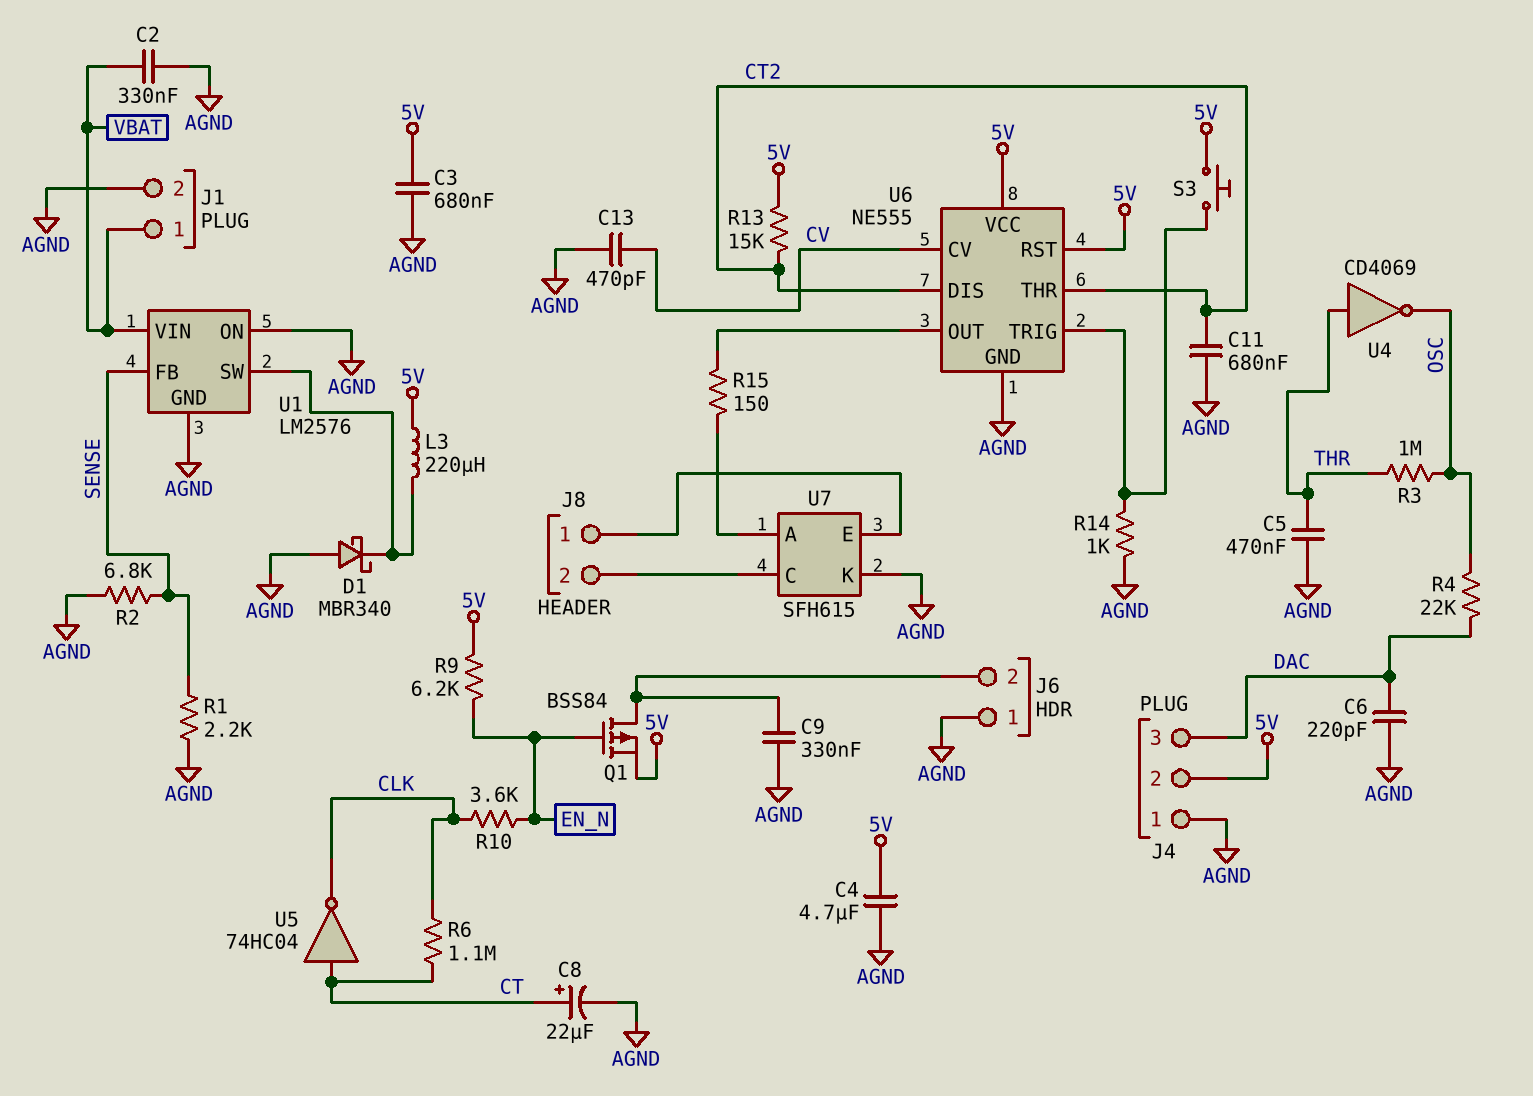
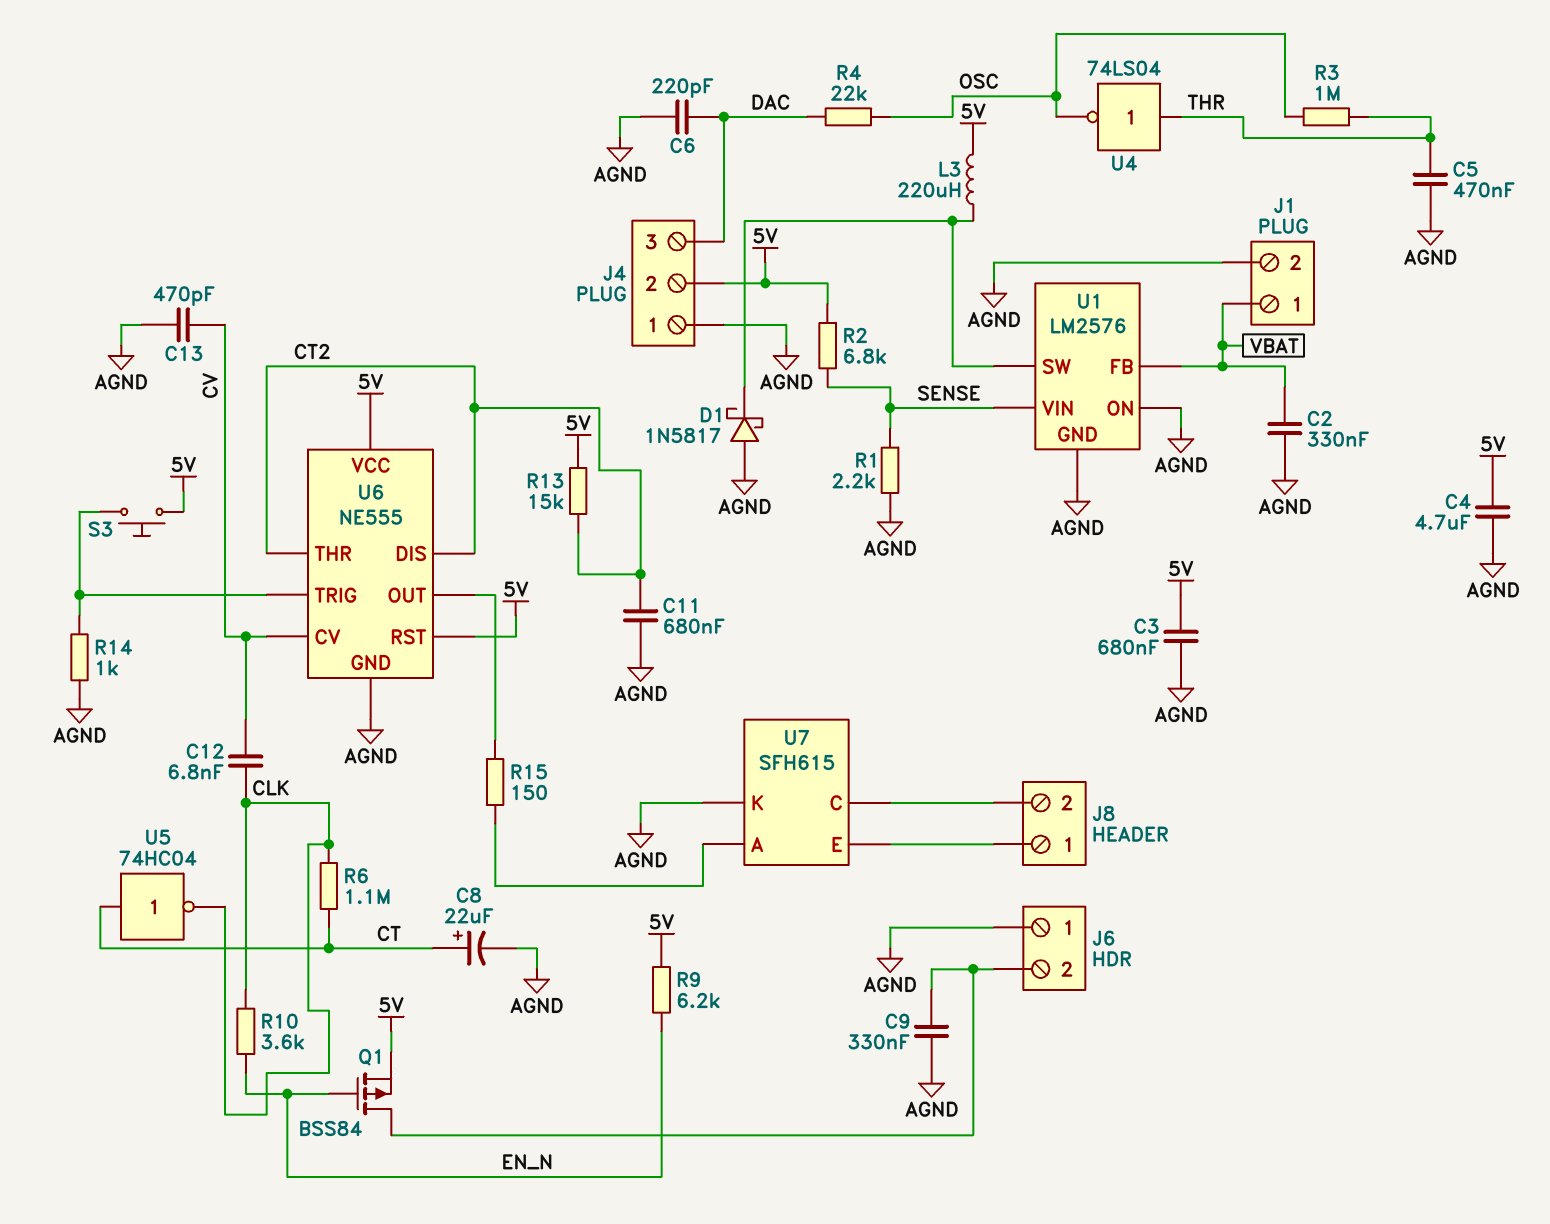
C12: none -> 6.8nF (CLK, CV)
D1: schottky MBR340 (A AGND, K U1/SW) -> schottky 1N5817 (A AGND, K U1/SW)
R2: 6.8k (AGND, SENSE) -> 6.8k (5V, SENSE)
U1 pin FB: SENSE -> VBAT
U1 pin VIN: VBAT -> SENSE
U4: NOT CD4069 (in THR, out OSC) -> NOT 74LS04 (in THR, out OSC)

